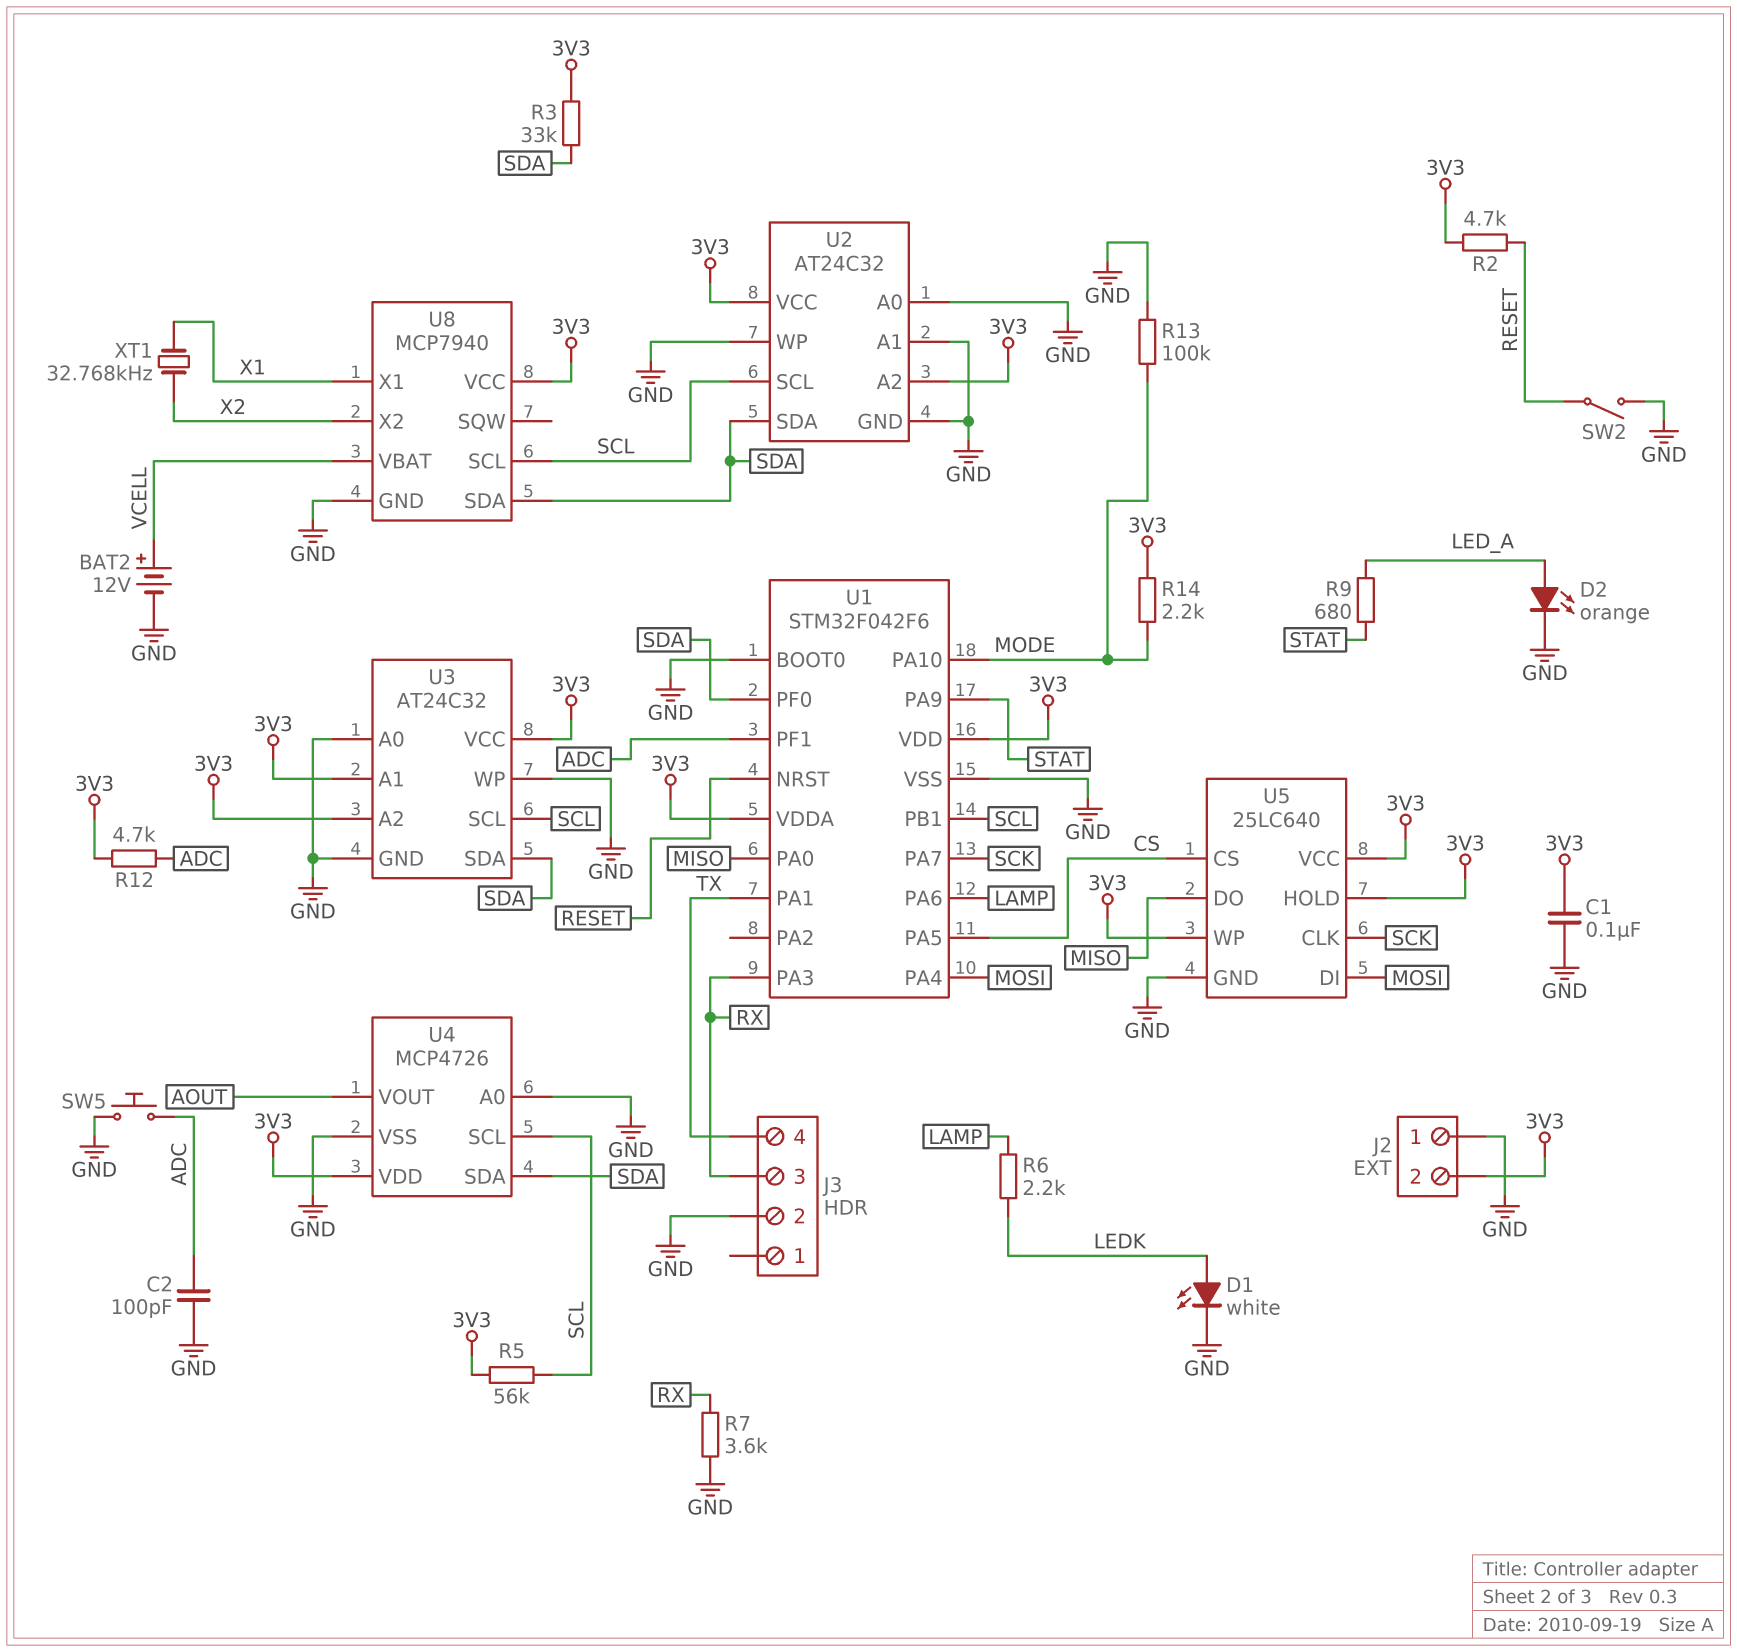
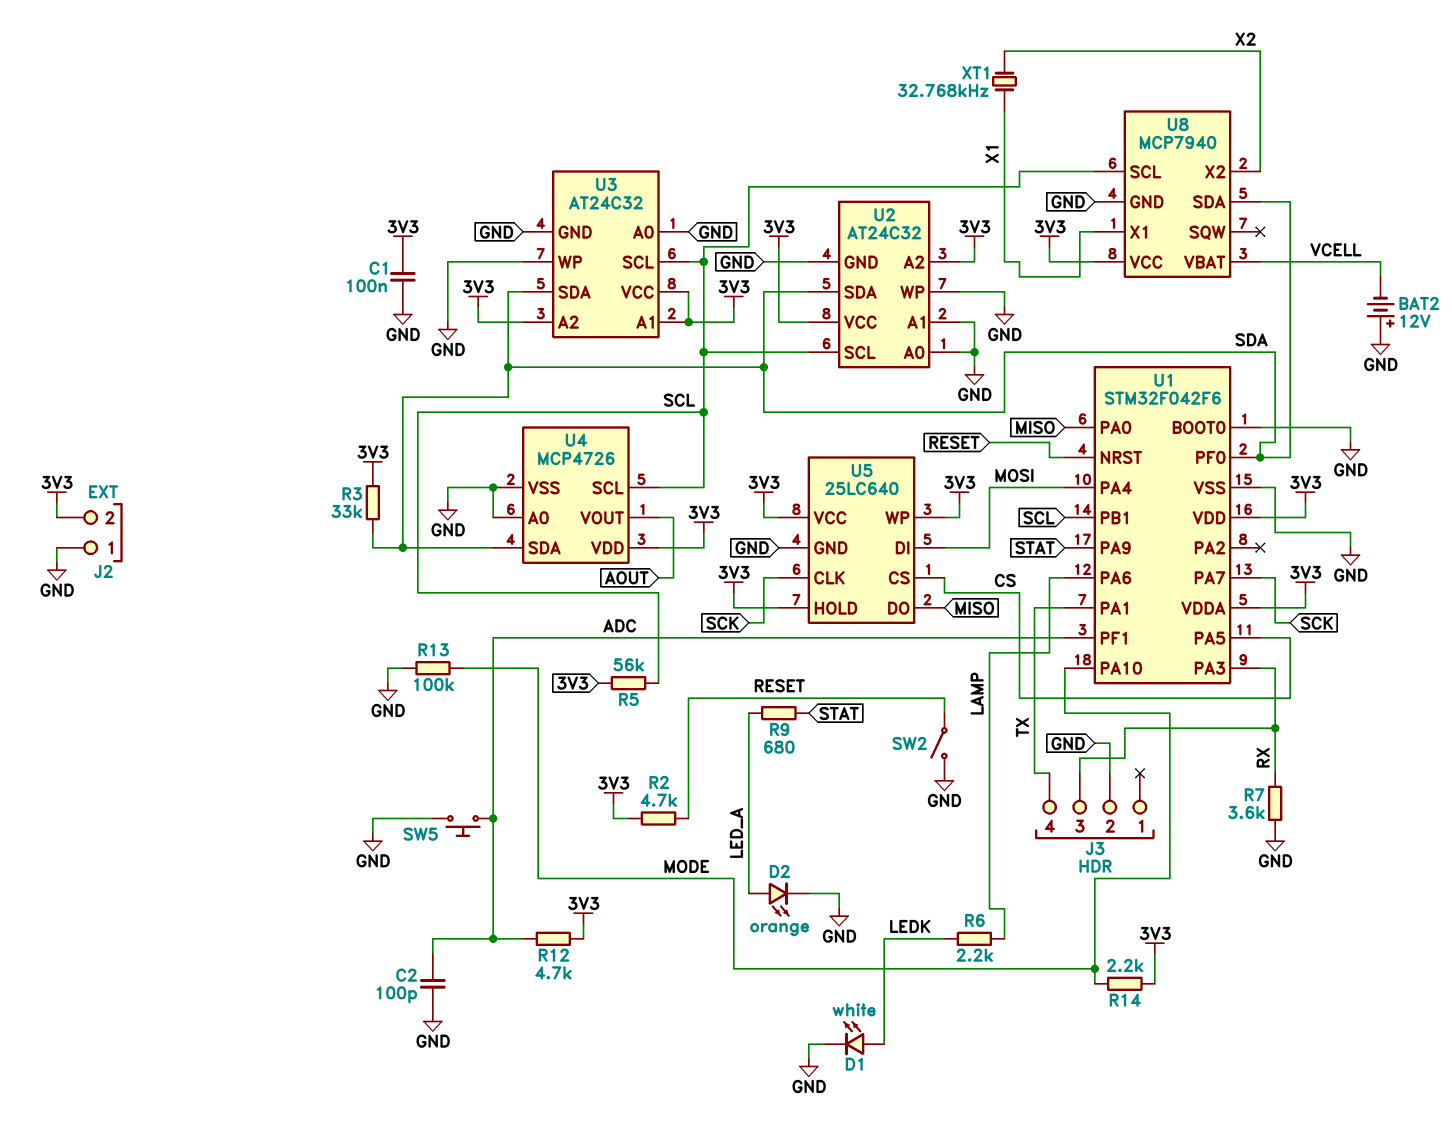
BAT2: 12V (plus VCELL, minus GND) -> 12V (plus GND, minus VCELL)

